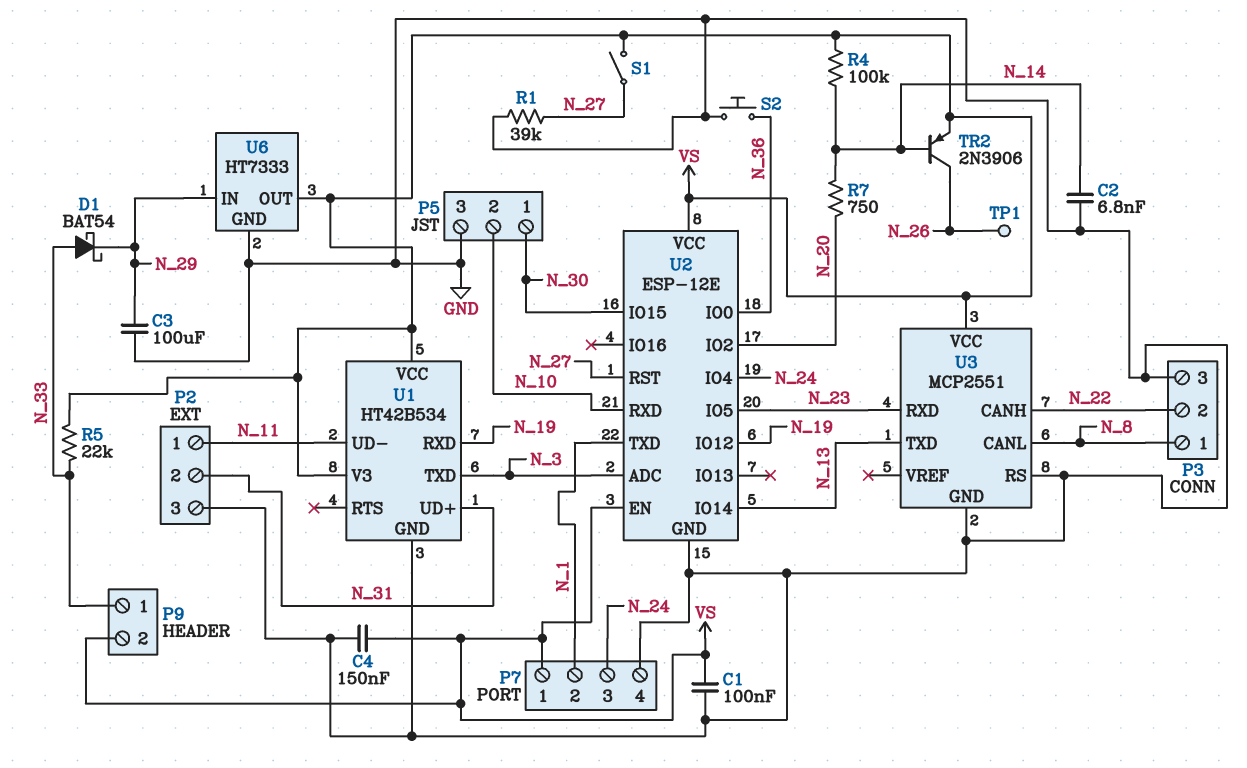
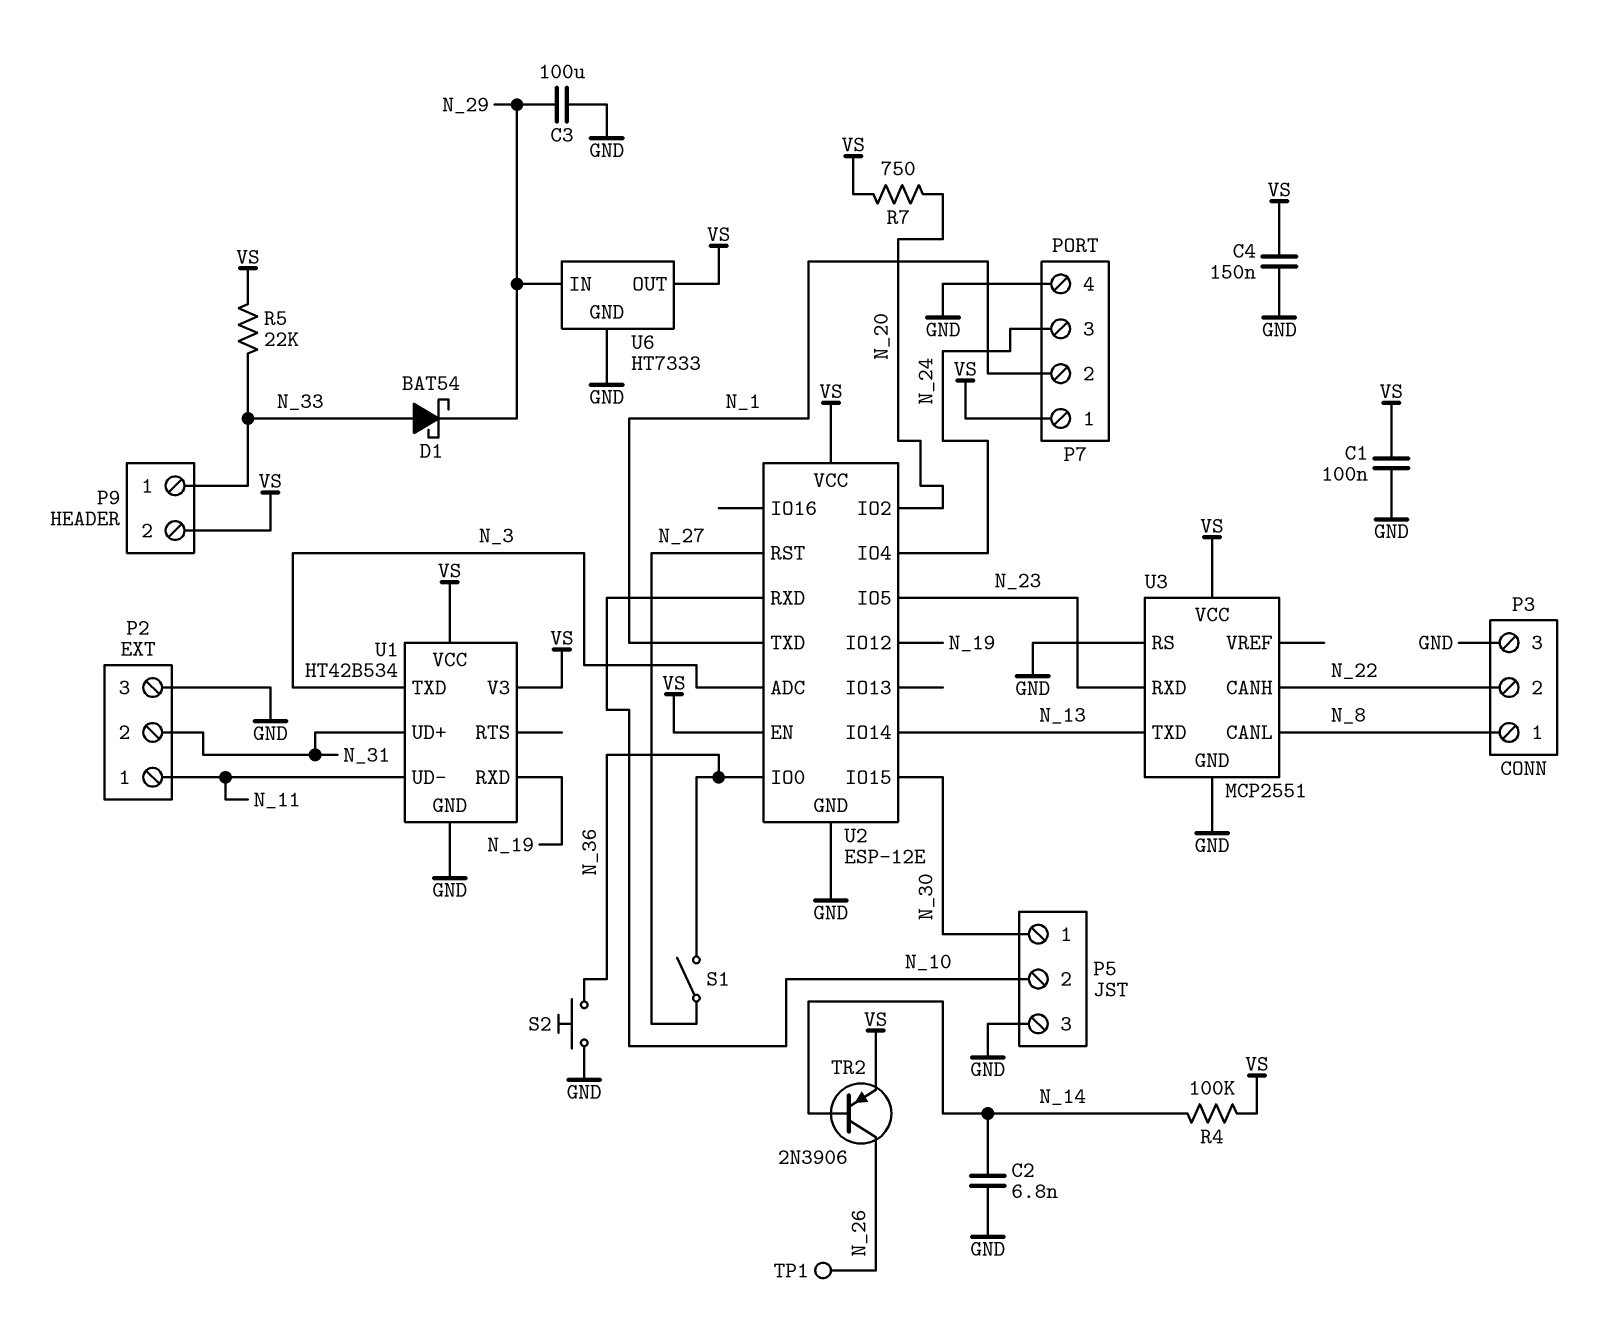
R1: 39k (GND, N_27) -> none
R7: 750 (N_14, N_20) -> 750 (N_20, VS)
S1: switch (N_27, VS) -> switch (N_27, N_36)

